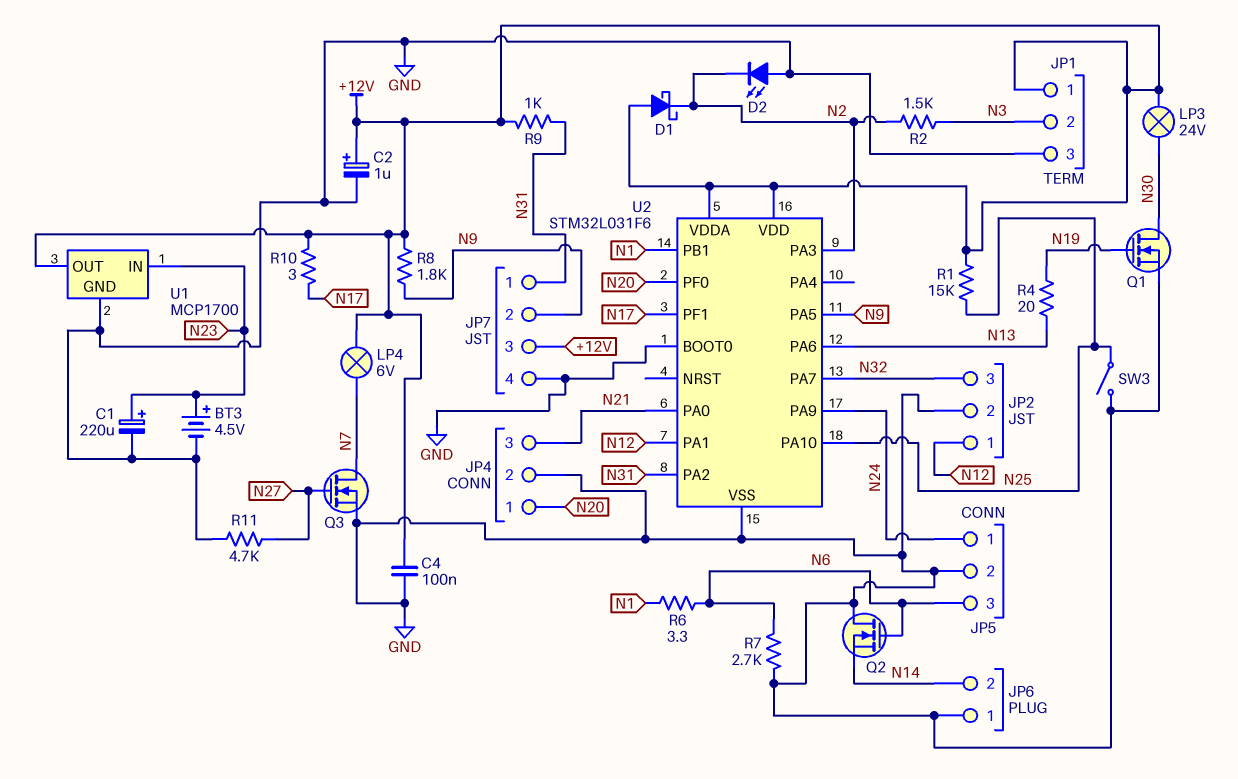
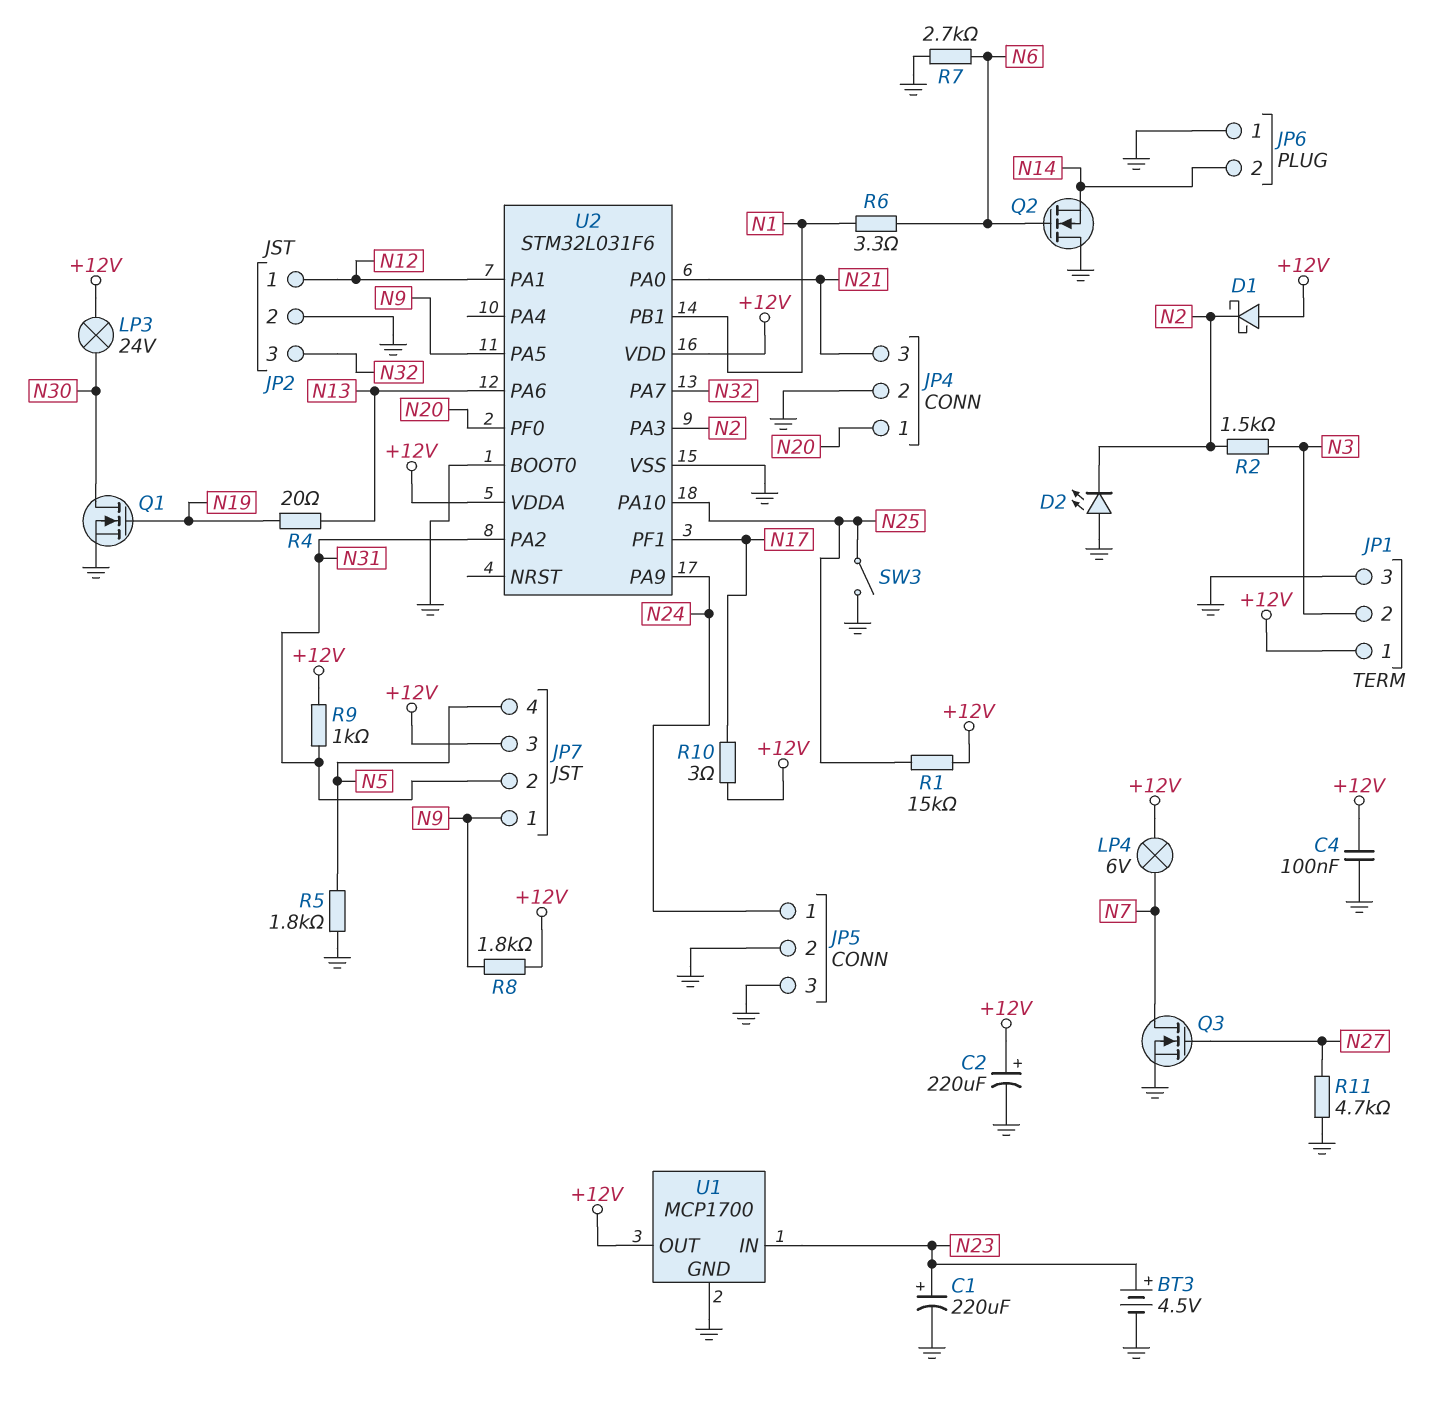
C2: 1uF (plus +12V, minus GND) -> 220uF (plus +12V, minus GND)
JP5 pin 3: N6 -> GND
JP7 pin 1: N31 -> N9
JP7 pin 2: N9 -> N31
JP7 pin 4: GND -> N5
R5: none -> 1.8k (GND, N5)

